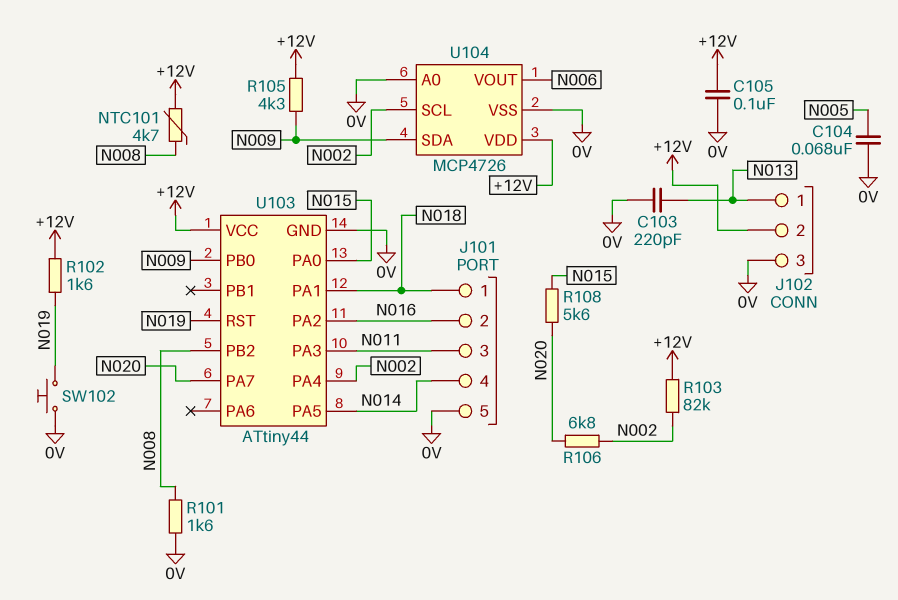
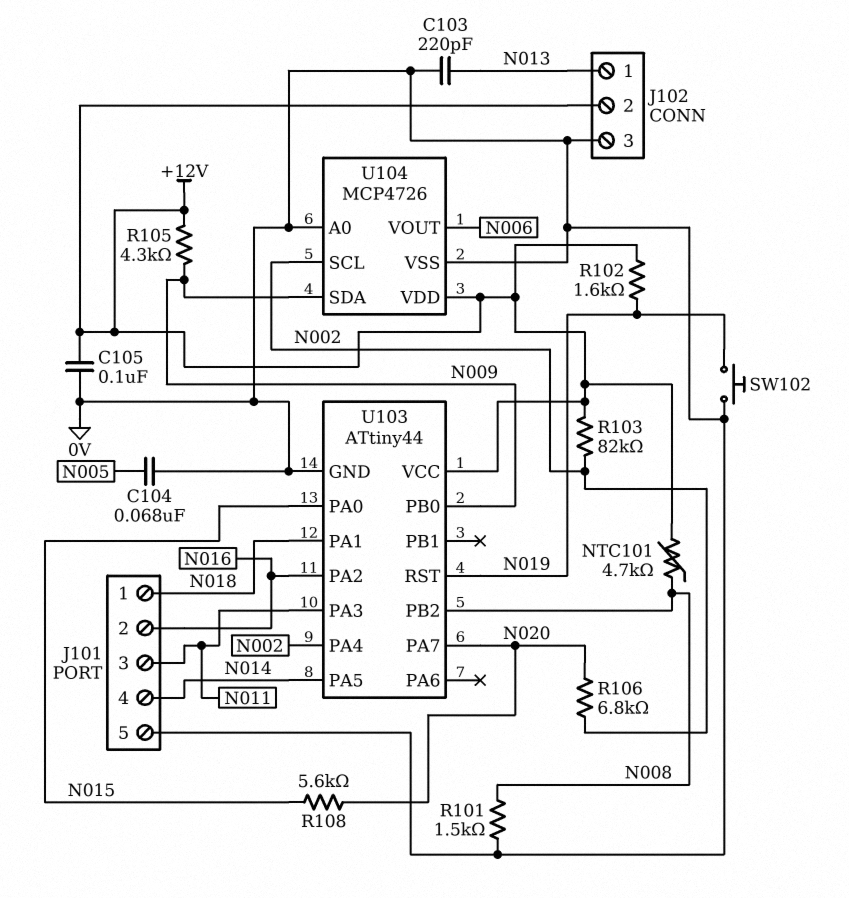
R101: 1.6k (0V, N008) -> 1.5k (0V, N008)

